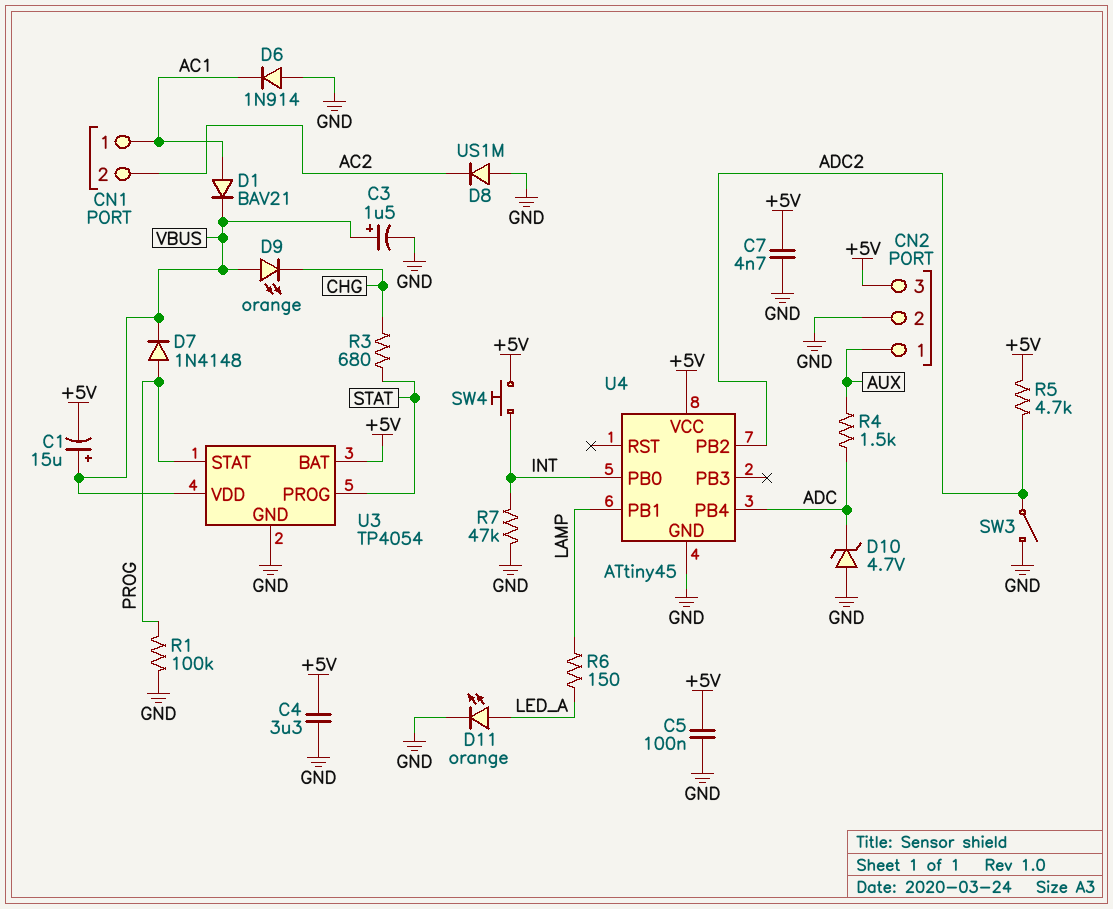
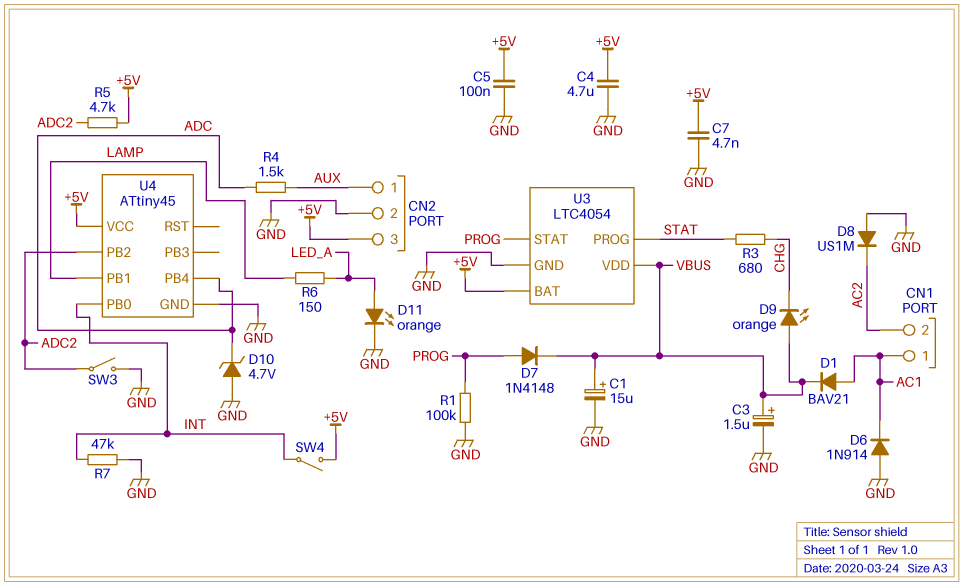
C1: 15uF (plus VBUS, minus +5V) -> 15uF (plus VBUS, minus GND)
C4: 3.3uF (+5V, GND) -> 4.7uF (+5V, GND)
SW4: button (+5V, INT) -> switch (+5V, INT)
U3: TP4054 -> LTC4054

